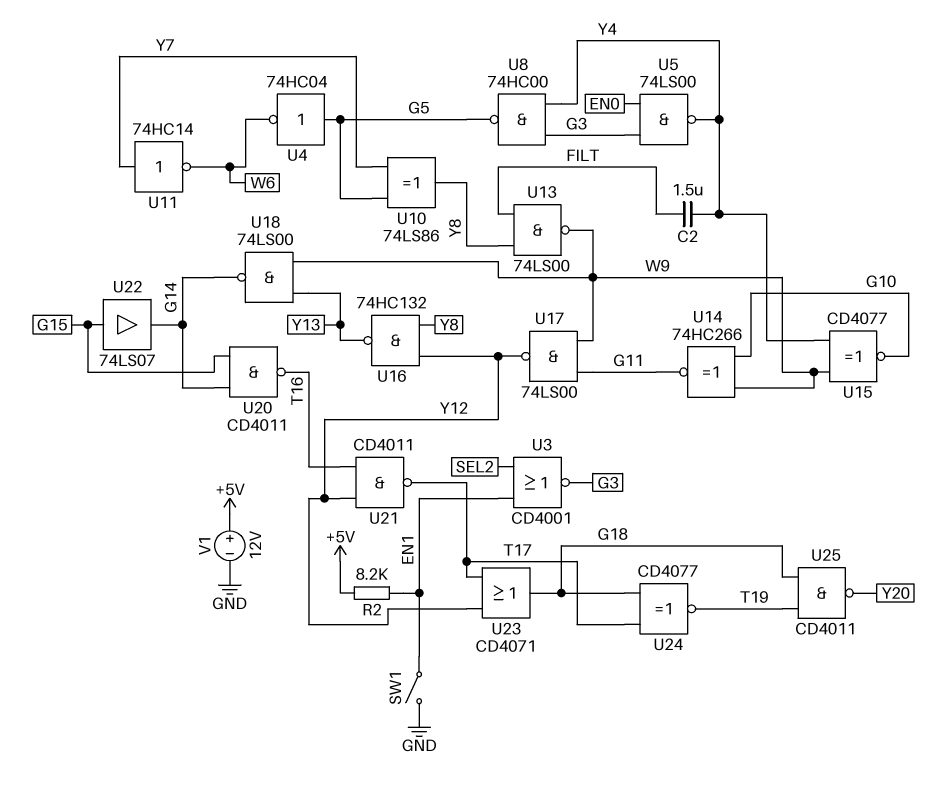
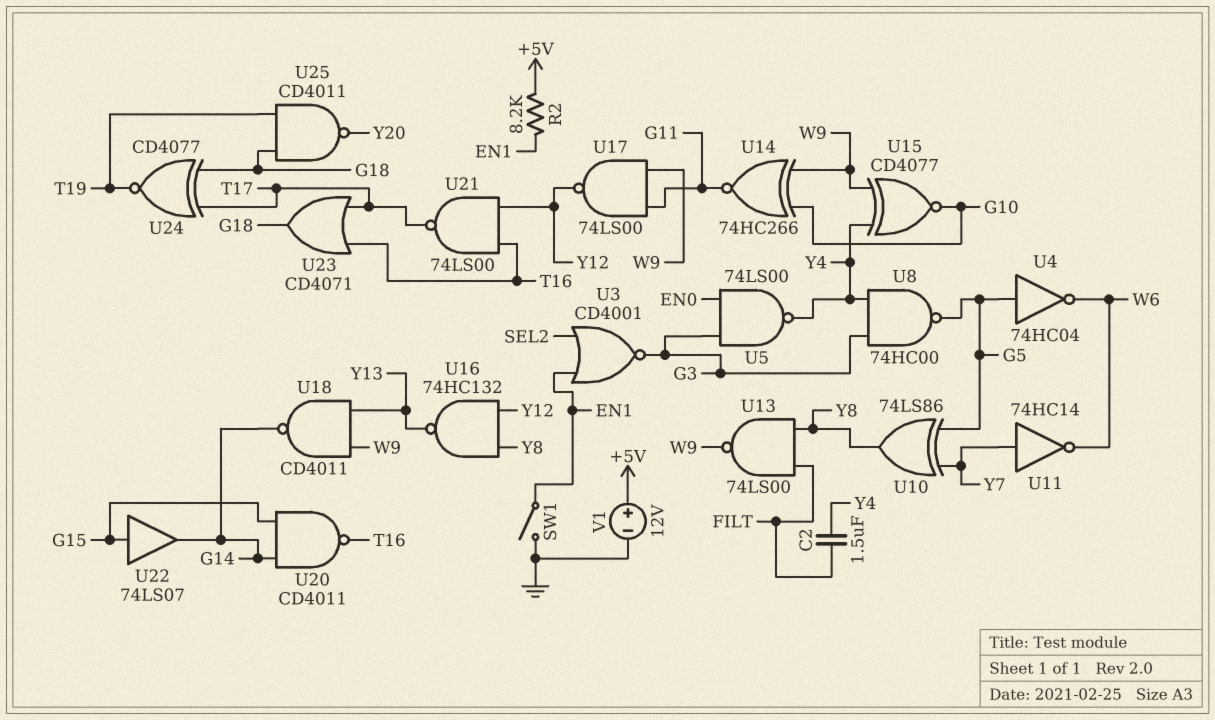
U18: NAND 74LS00 (in W9, in Y13, out G14) -> NAND CD4011 (in W9, in Y13, out G14)
U21: NAND CD4011 (in T16, in Y12, out T17) -> NAND 74LS00 (in T16, in Y12, out T17)
U23: OR CD4071 (in T17, in Y12, out G18) -> OR CD4071 (in T16, in T17, out G18)

